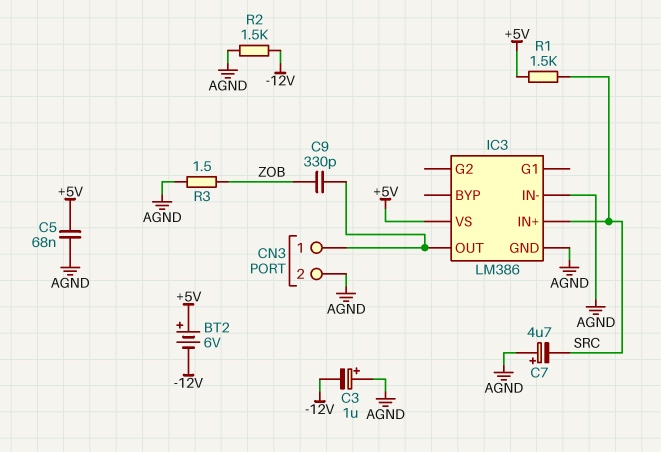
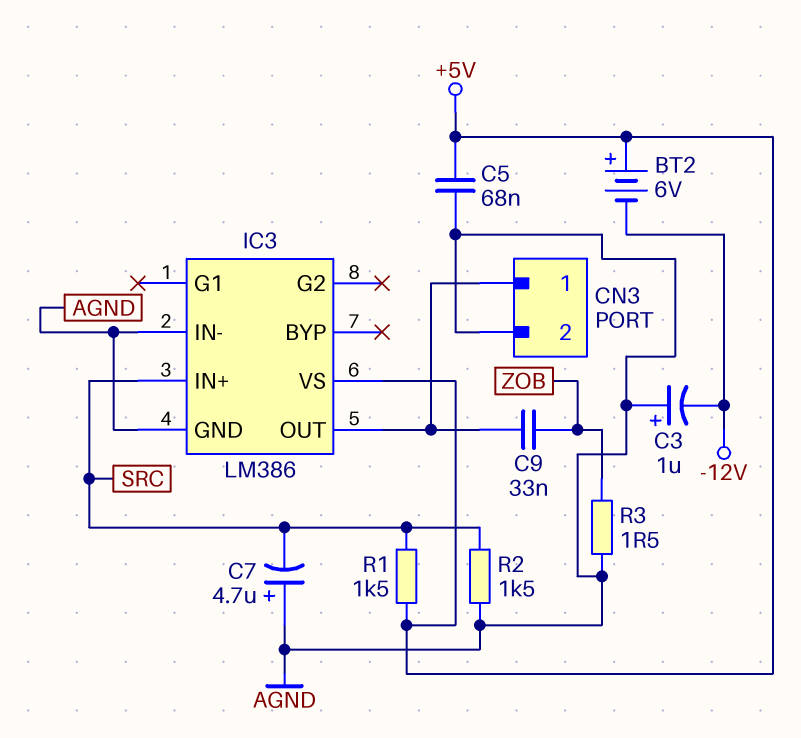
C9: 330pF (CN3/1, ZOB) -> 33nF (CN3/1, ZOB)
R2: 1.5k (-12V, AGND) -> 1.5k (AGND, SRC)

